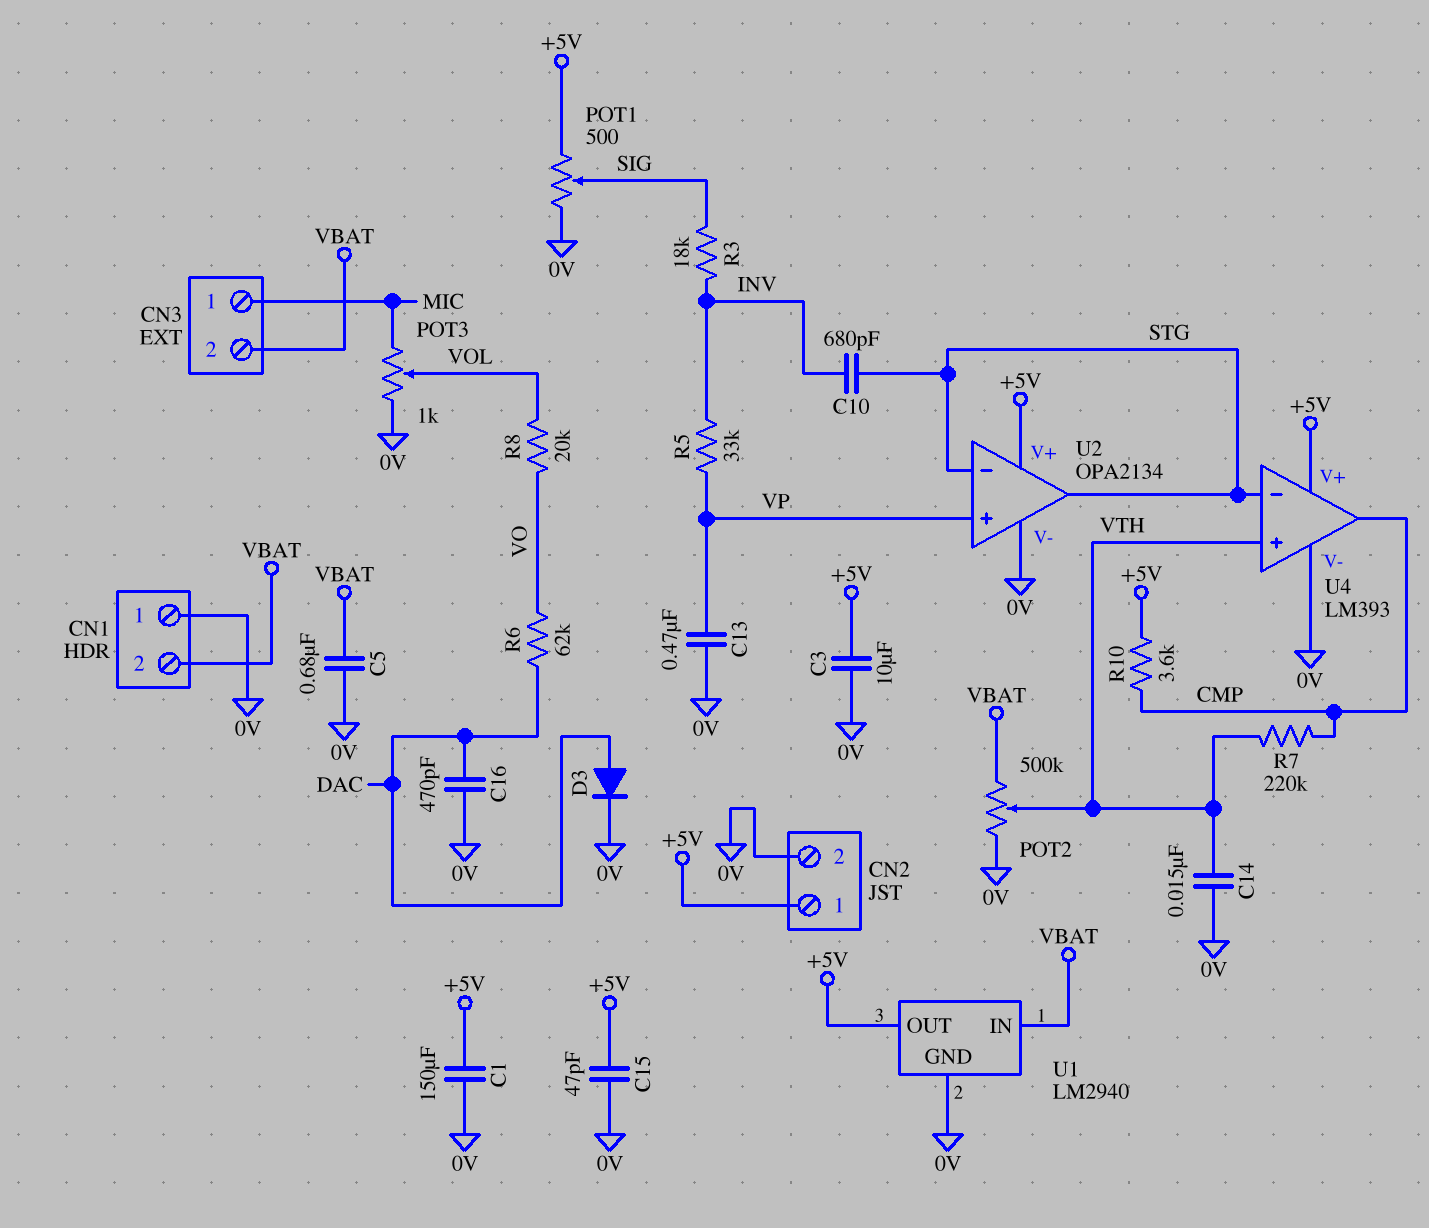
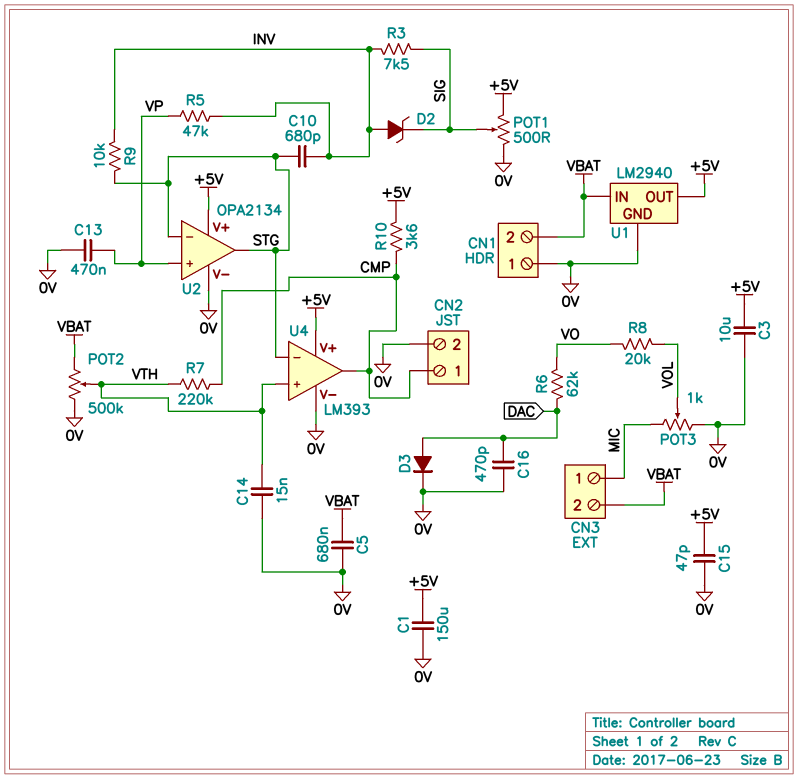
CN2 pin 1: +5V -> CMP
D2: none -> zener (A INV, K SIG)
R3: 18k (INV, SIG) -> 7.5k (INV, SIG)
R5: 33k (INV, VP) -> 47k (INV, VP)
R9: none -> 10k (INV, STG)

